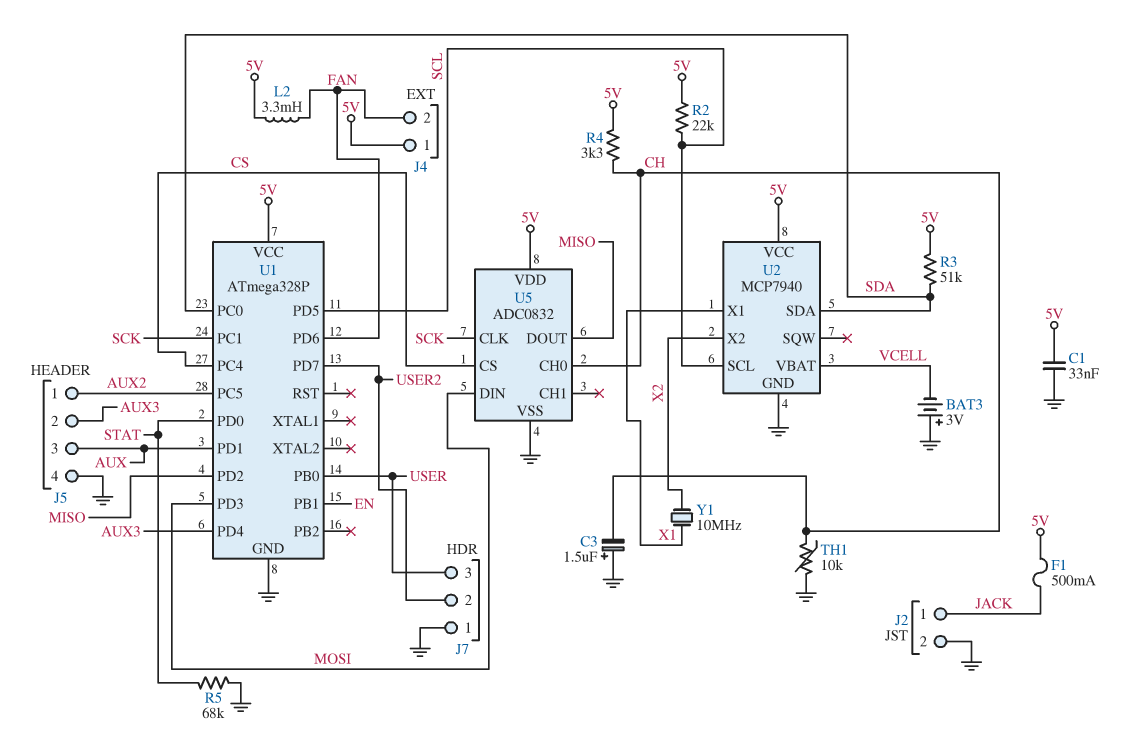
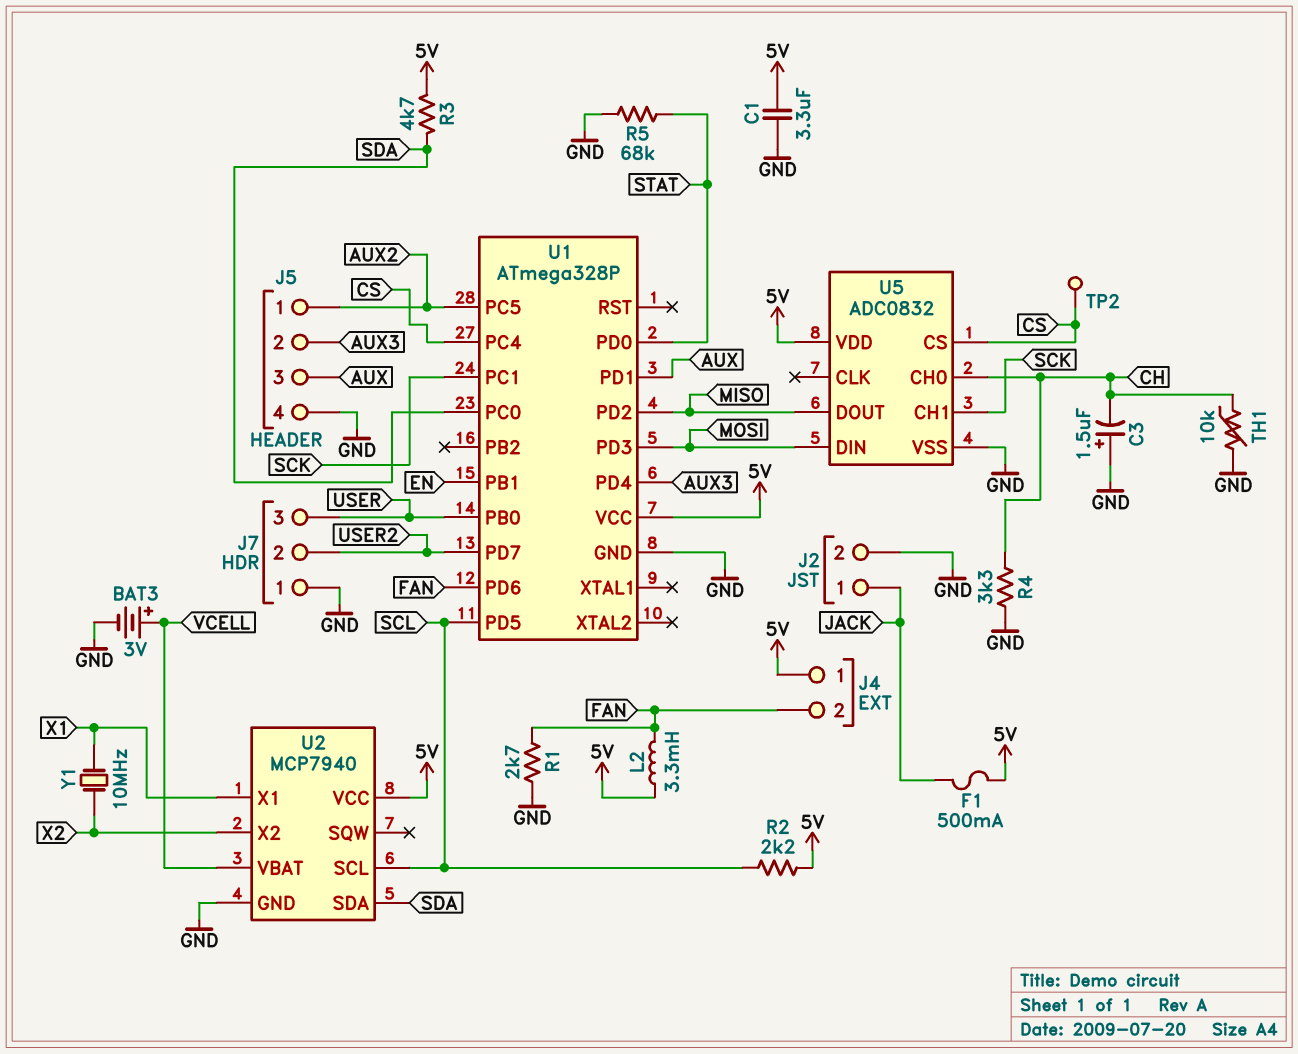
BAT3: 3V (plus GND, minus VCELL) -> 3V (plus VCELL, minus GND)
C1: 33nF (5V, GND) -> 3.3uF (5V, GND)
R1: none -> 2.7k (FAN, GND)
R2: 22k (5V, SCL) -> 2.2k (5V, SCL)
R3: 51k (5V, SDA) -> 4.7k (5V, SDA)
R4: 3.3k (5V, CH) -> 3.3k (CH, GND)
TP2: none -> test point (CS)
U5 pin CH1: none -> SCK
U5 pin CLK: SCK -> none

